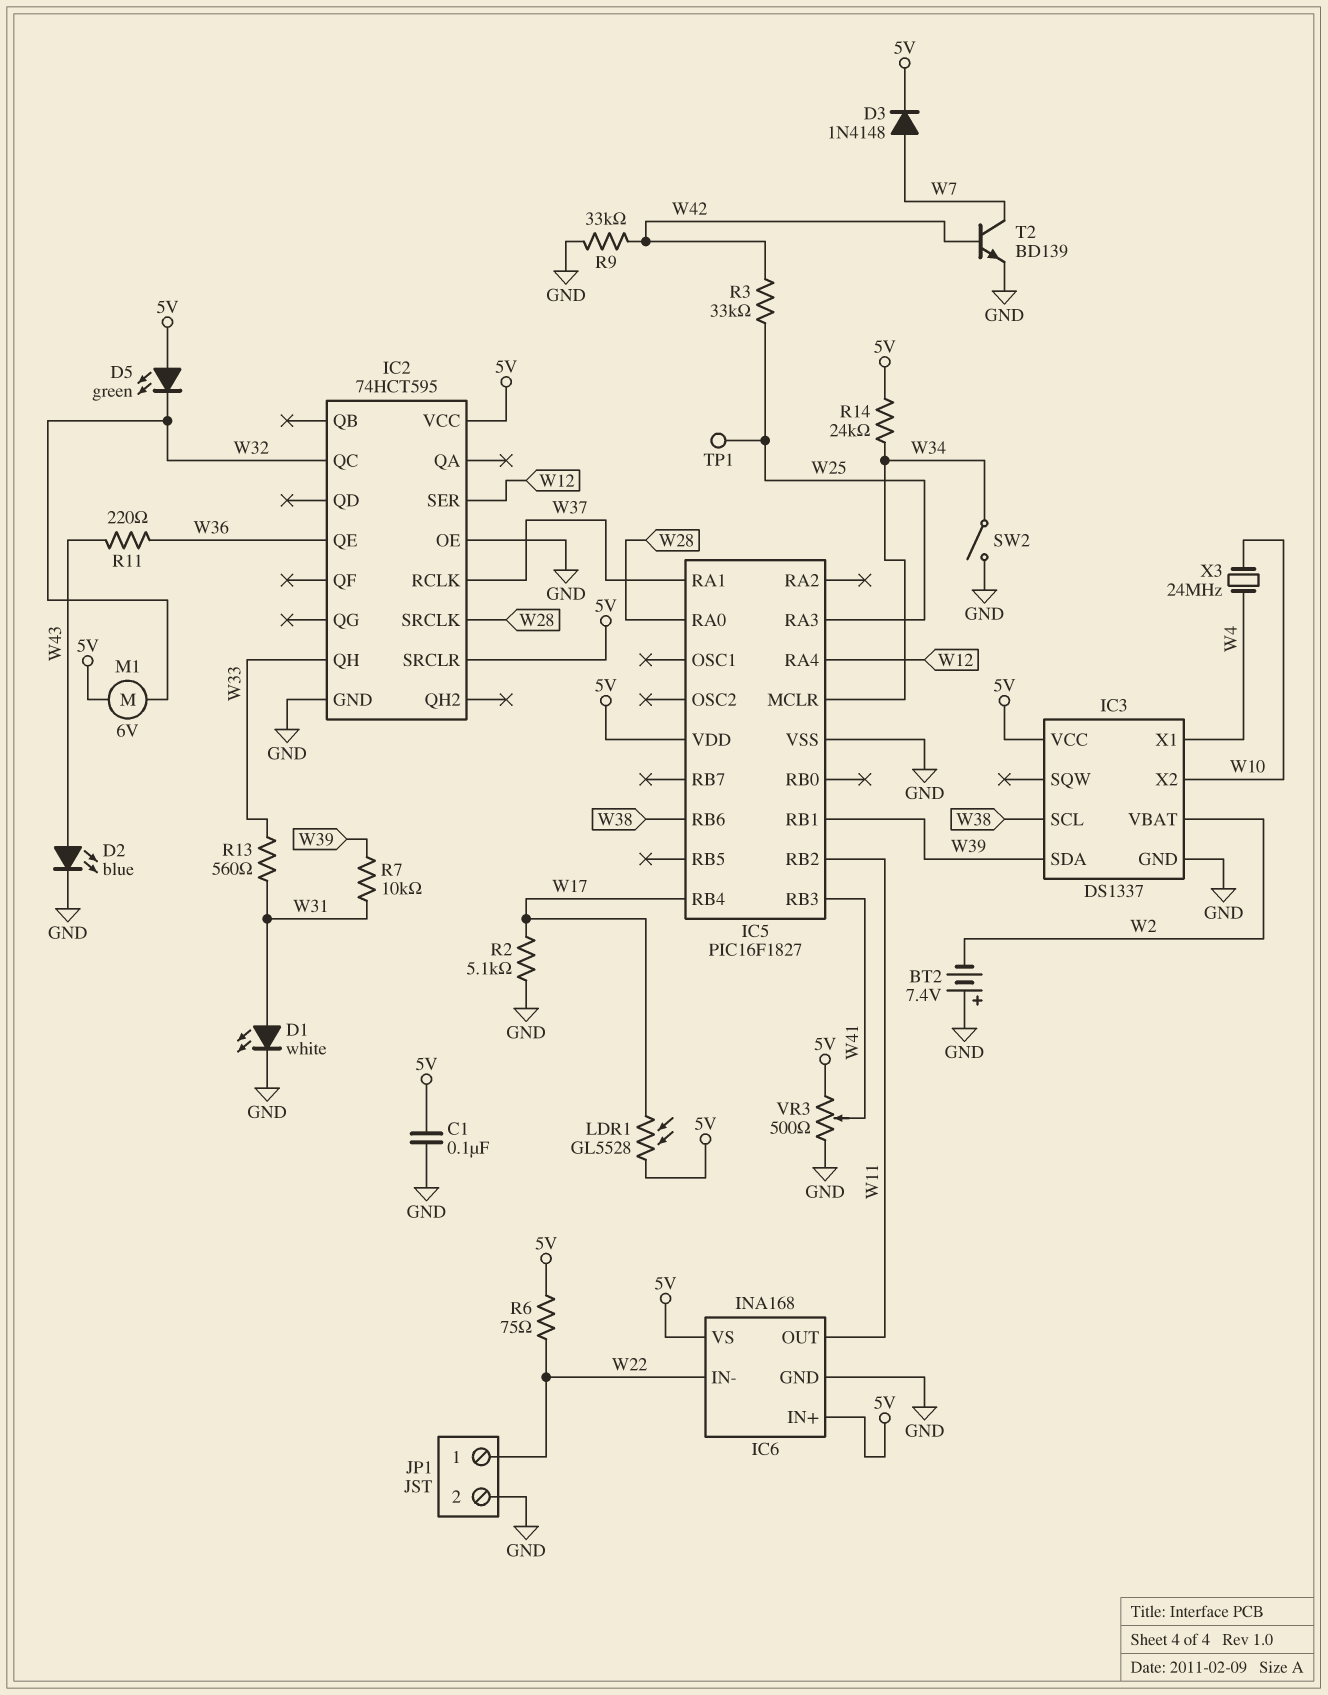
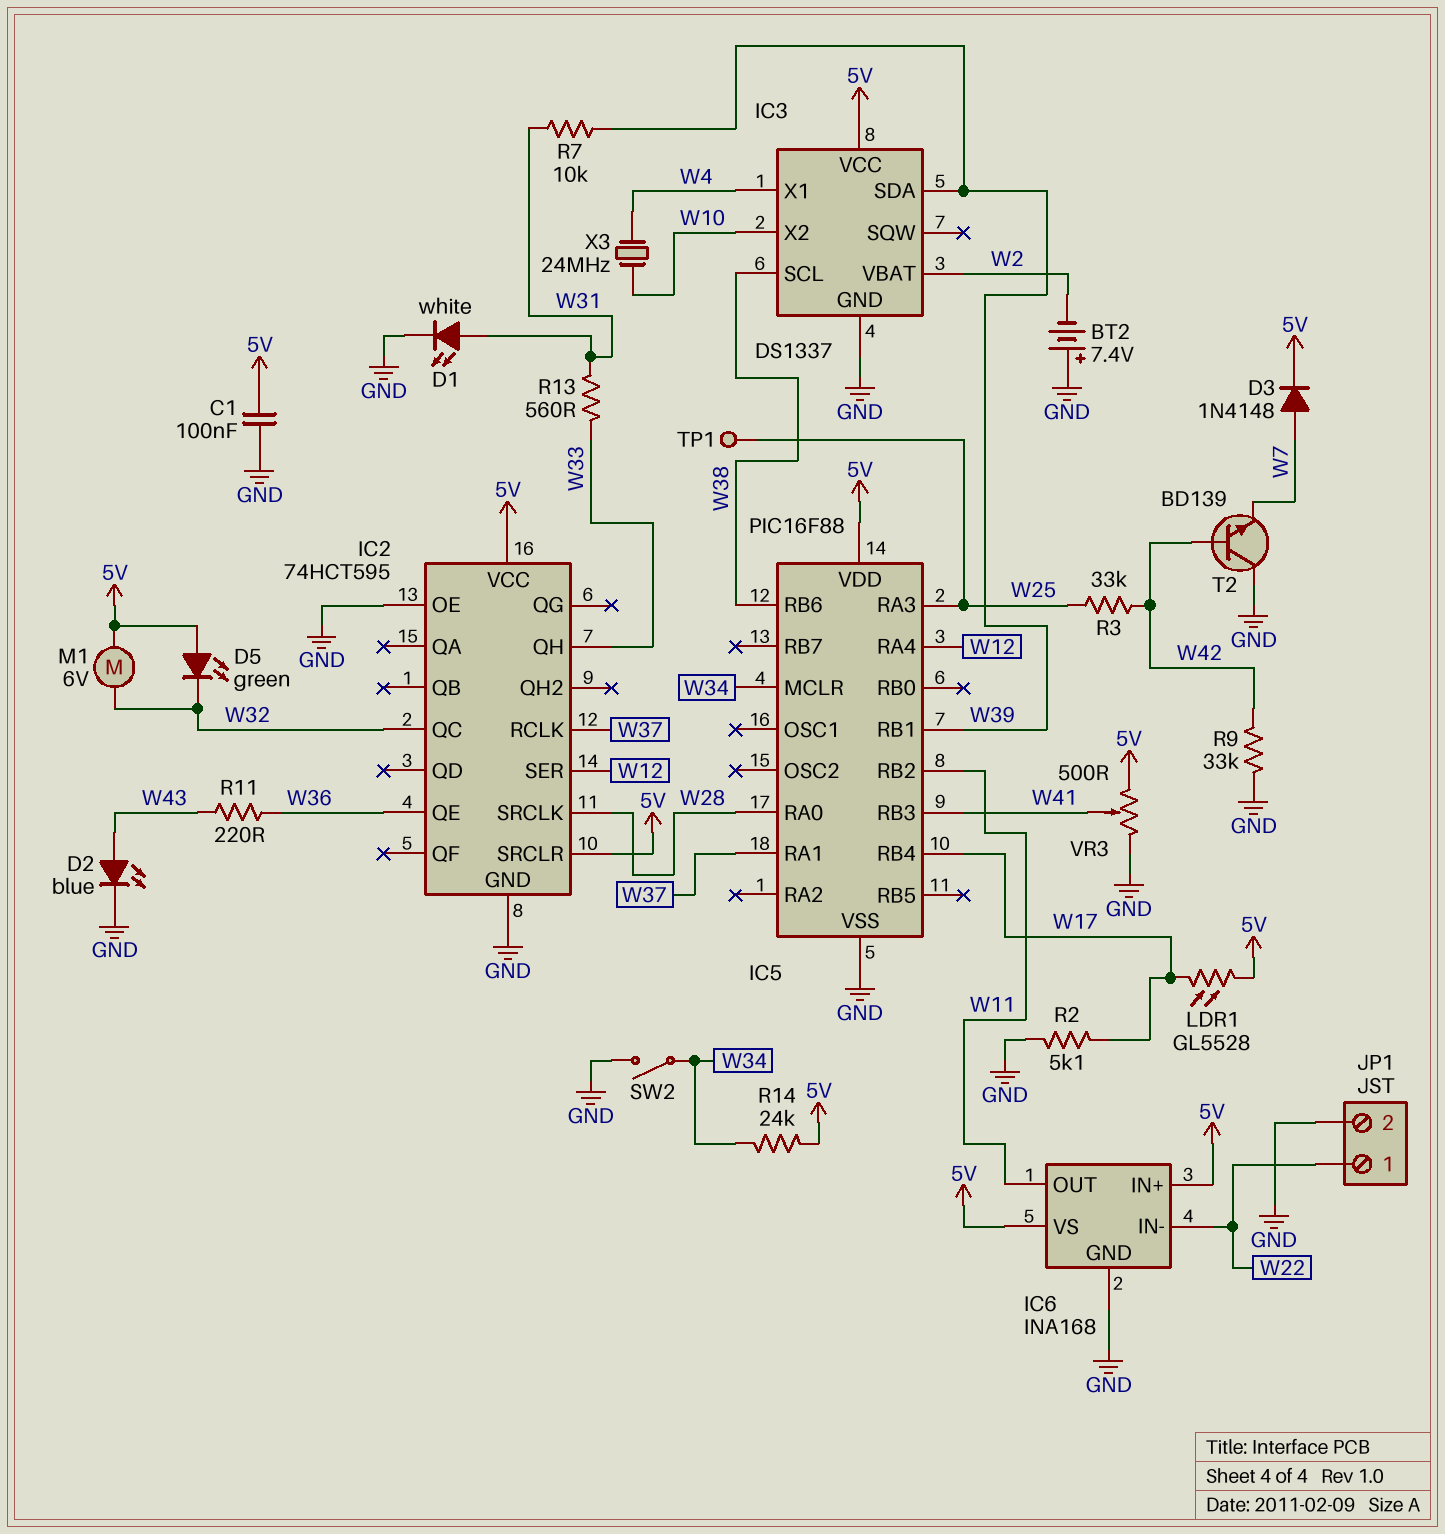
IC5: PIC16F1827 -> PIC16F88
R6: 75 (5V, W22) -> none
T2: NPN BD139 (B W42, C W7, E GND) -> NPN BD139 (B W42, C GND, E W7)

